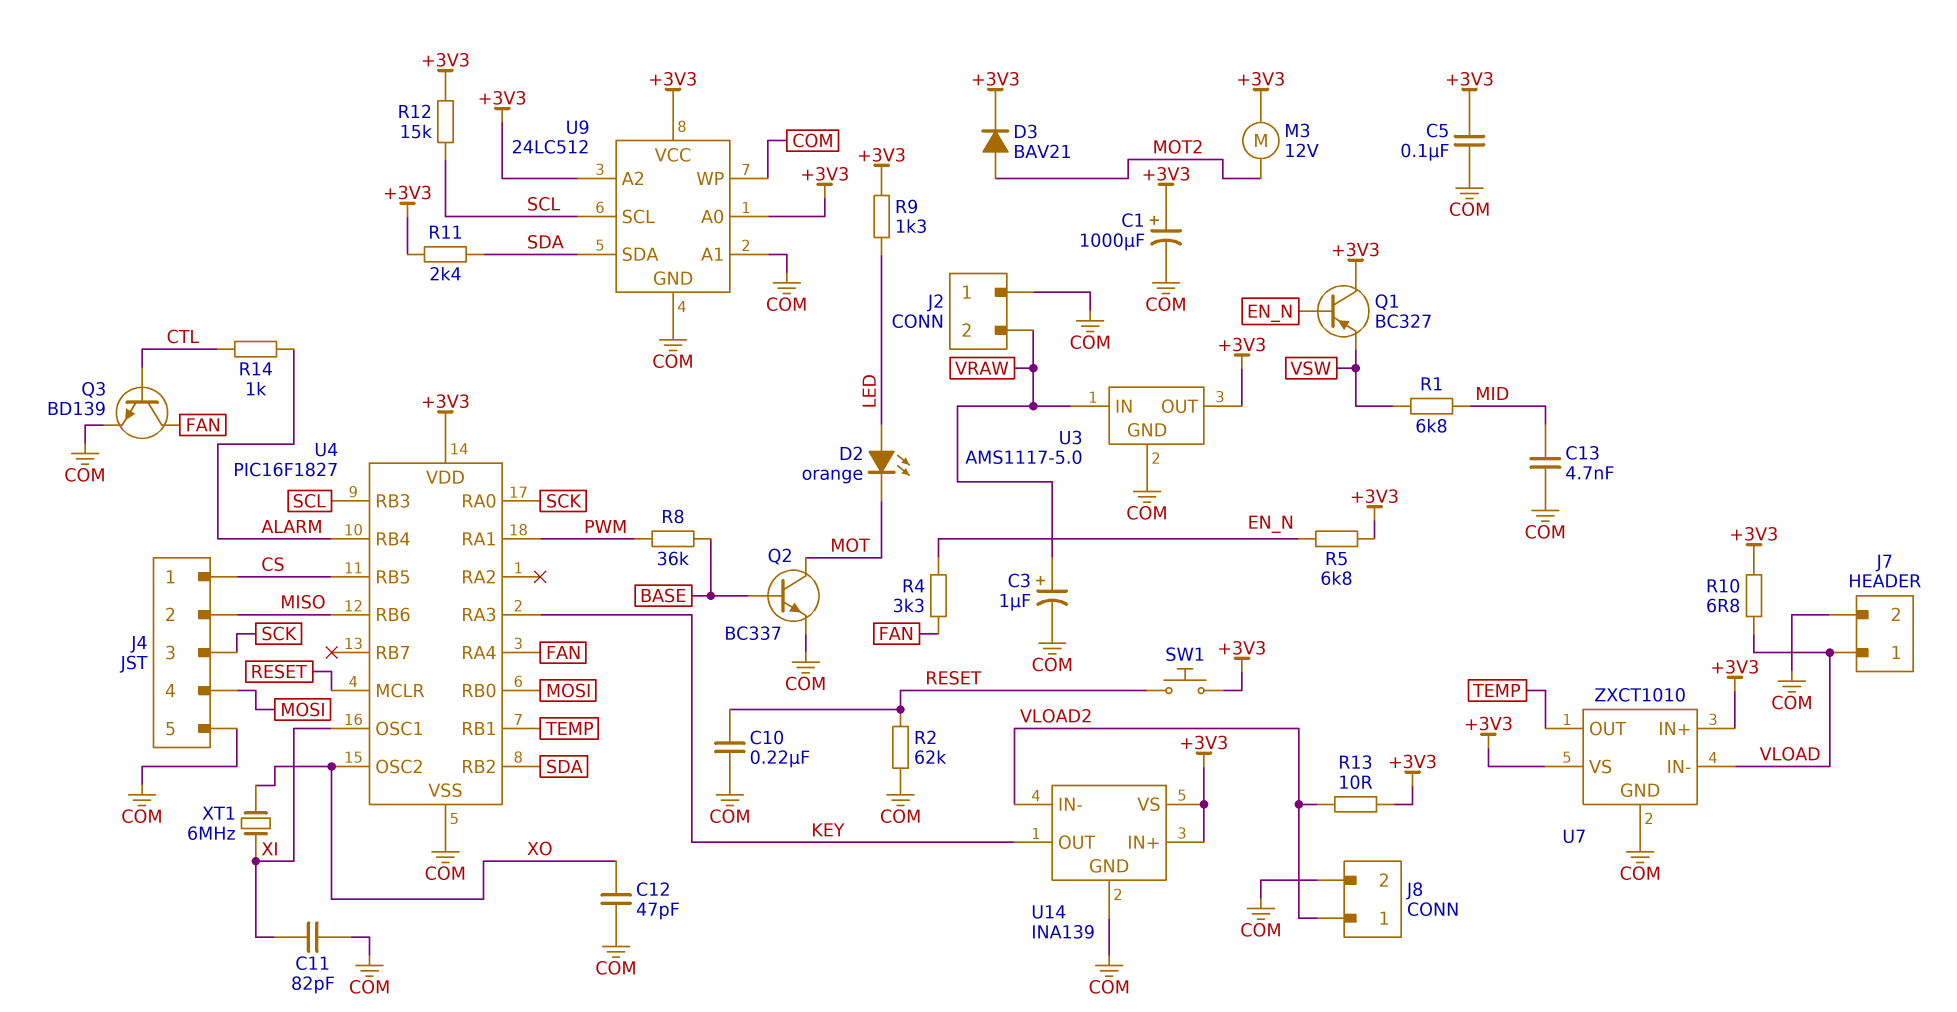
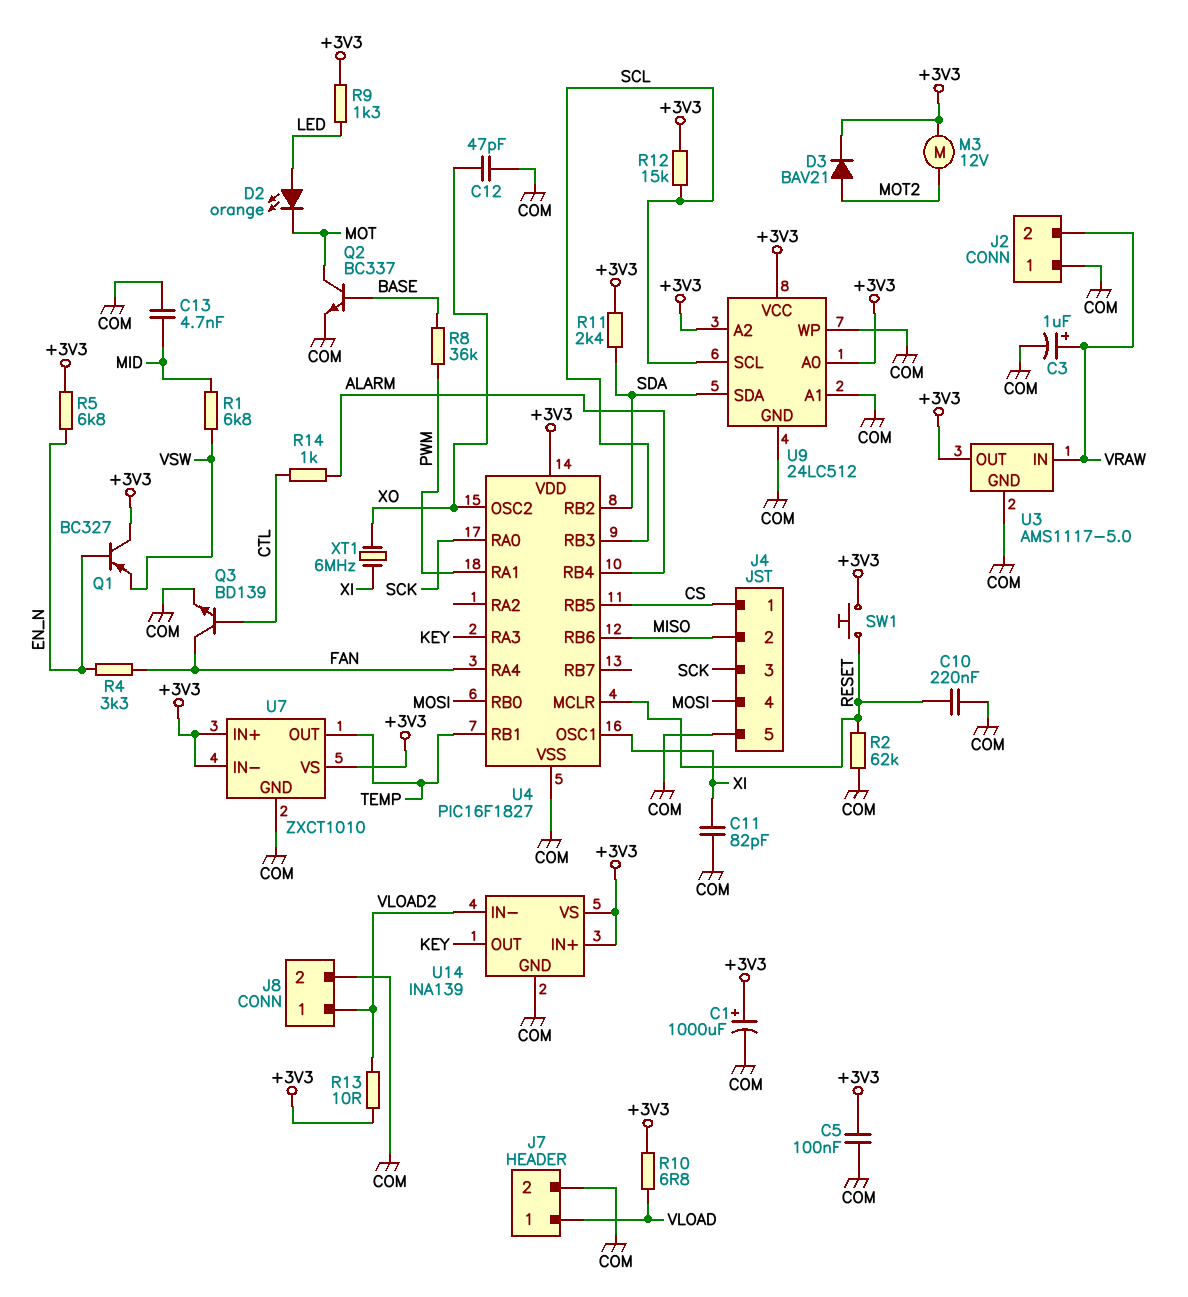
U7 pin IN-: VLOAD -> +3V3

